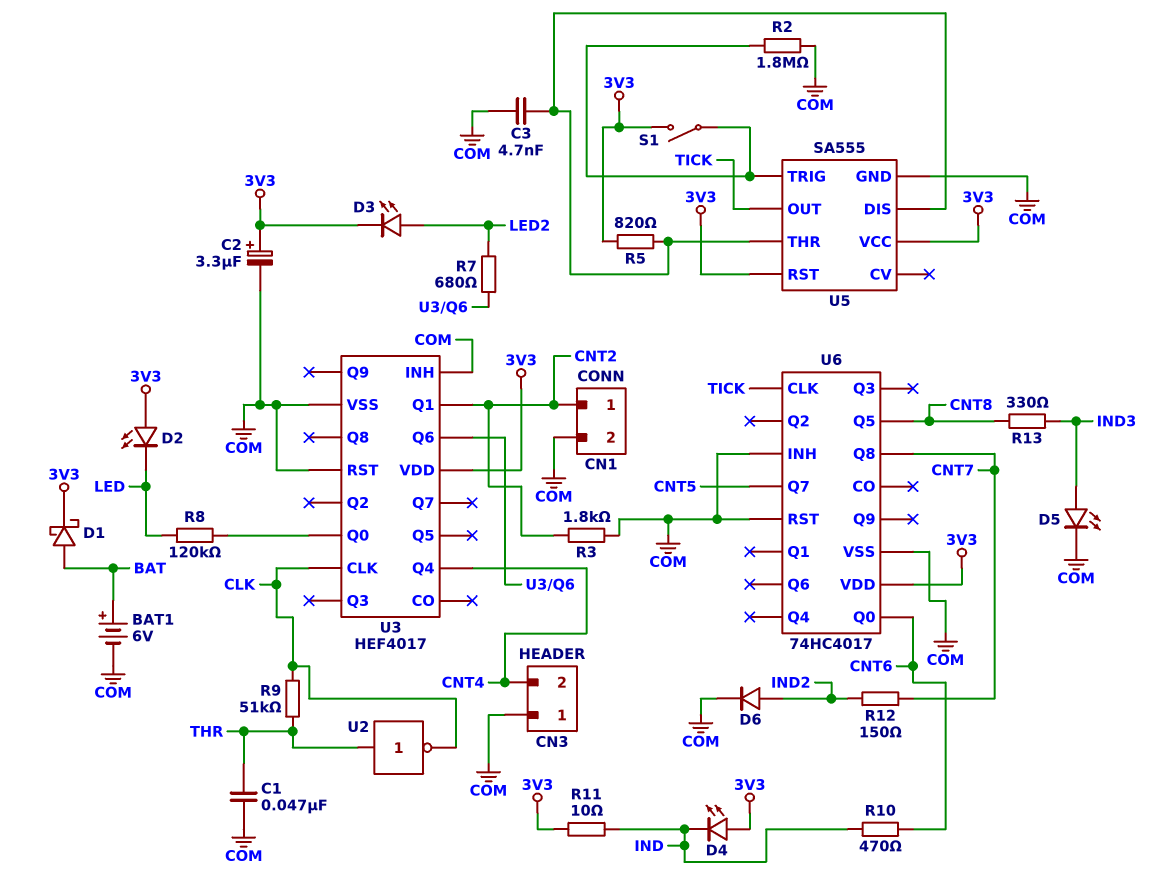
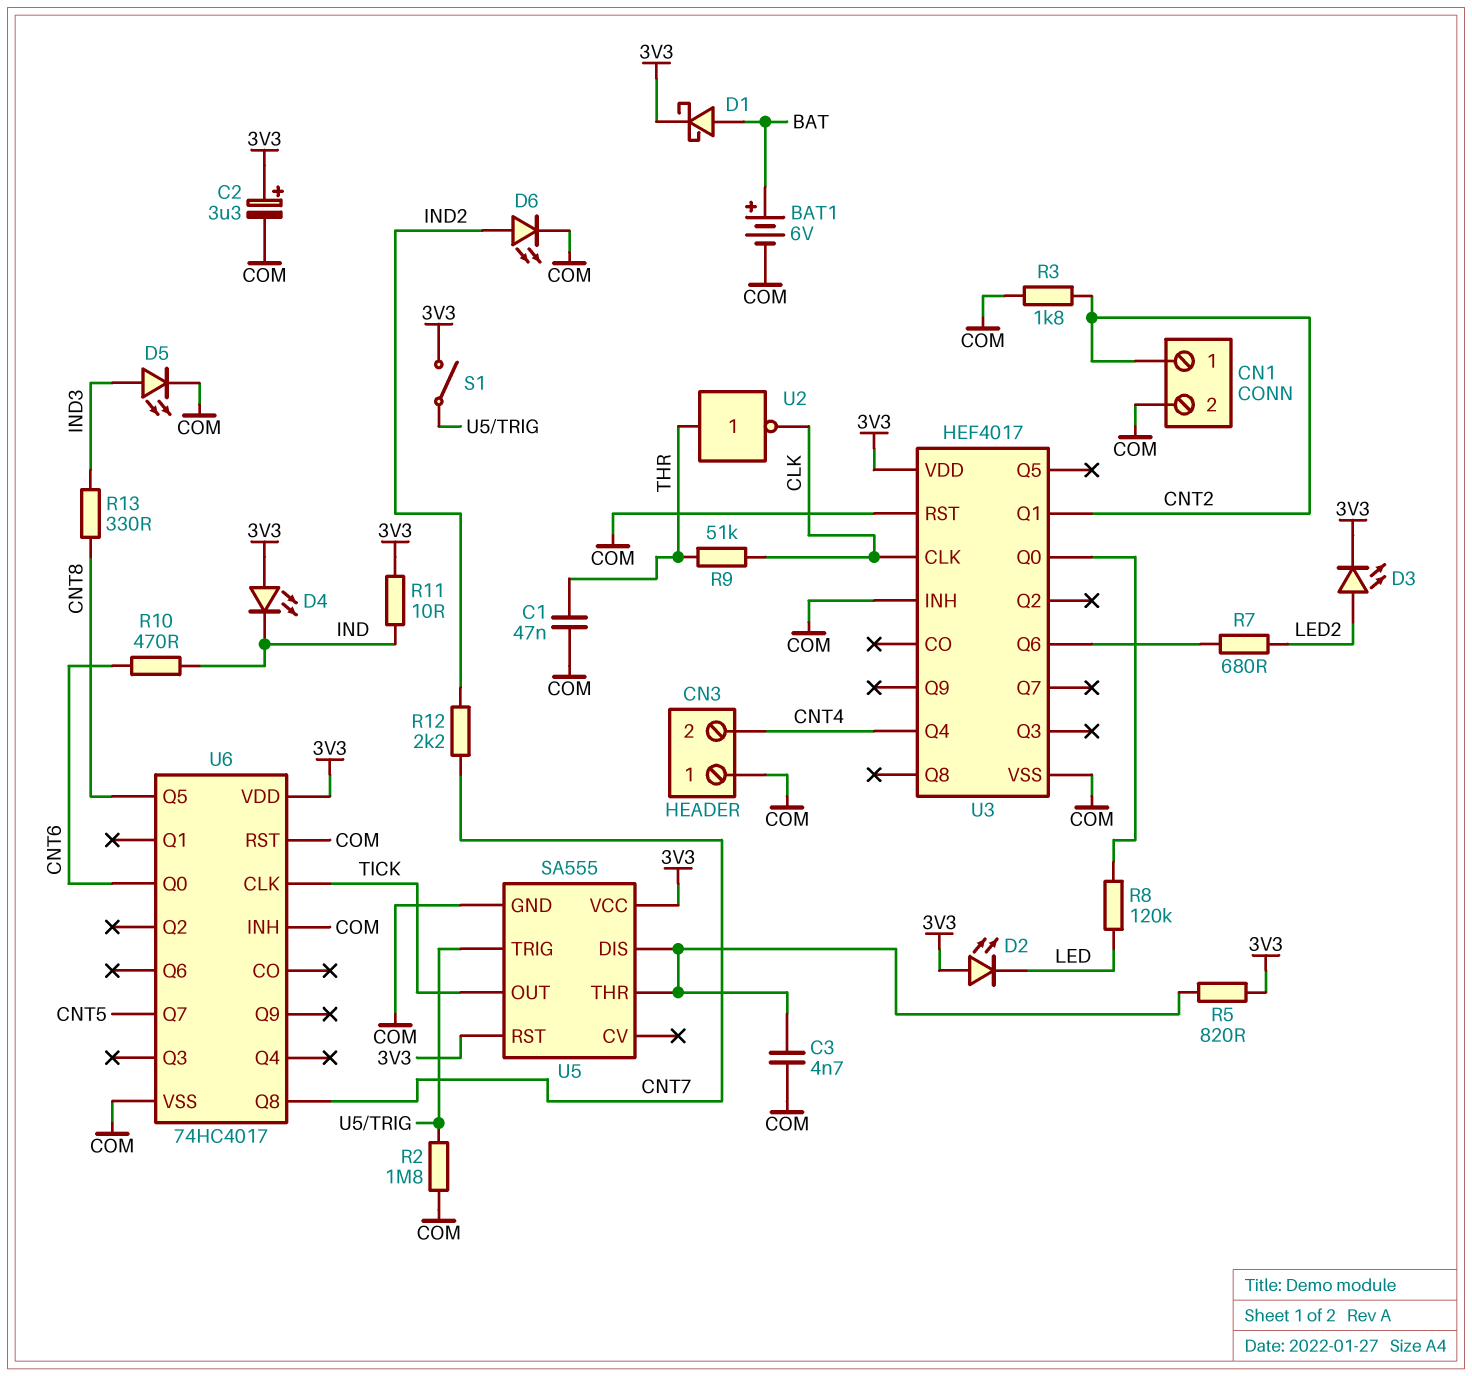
D6: diode (A IND2, K COM) -> LED (A IND2, K COM)
R12: 150 (CNT7, IND2) -> 2.2k (CNT7, IND2)

